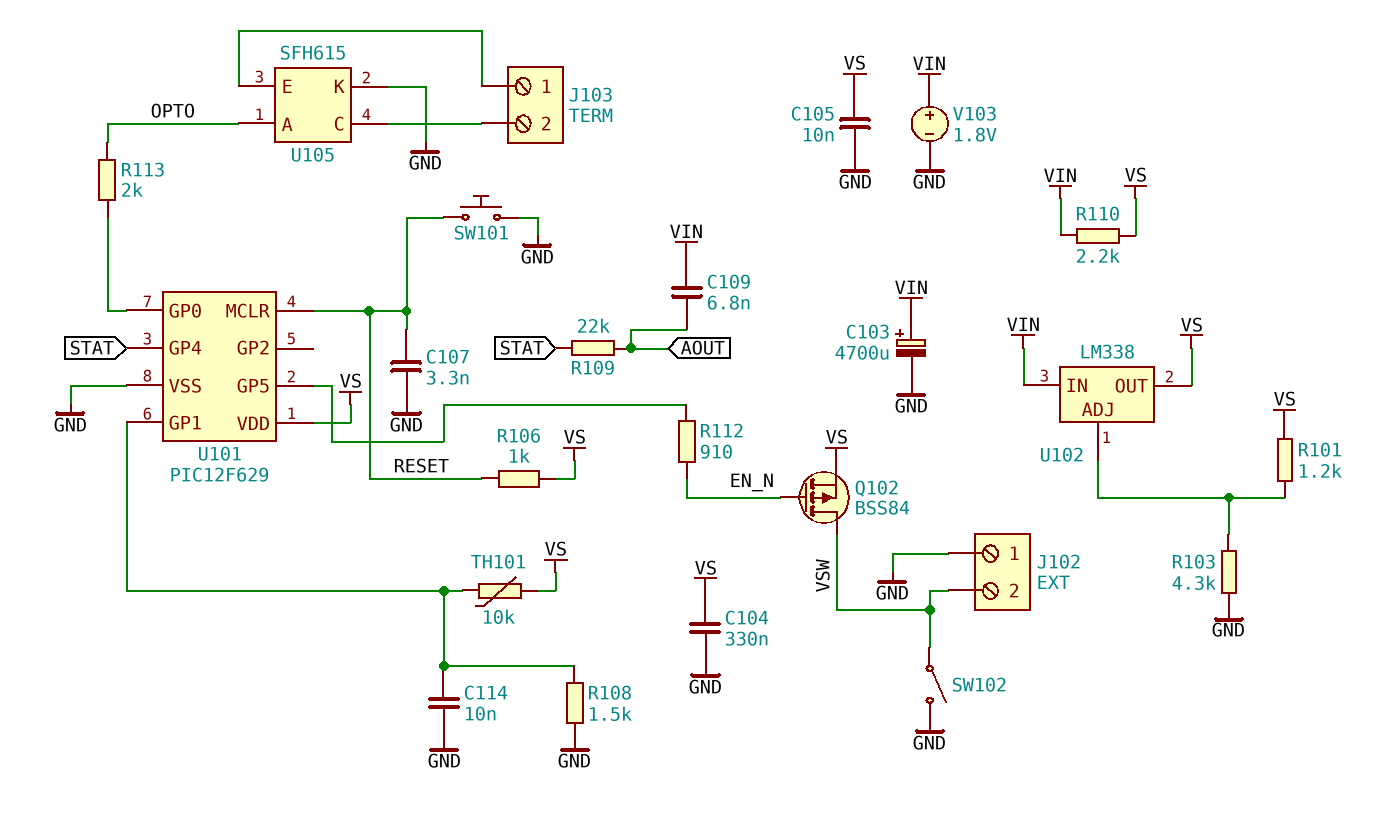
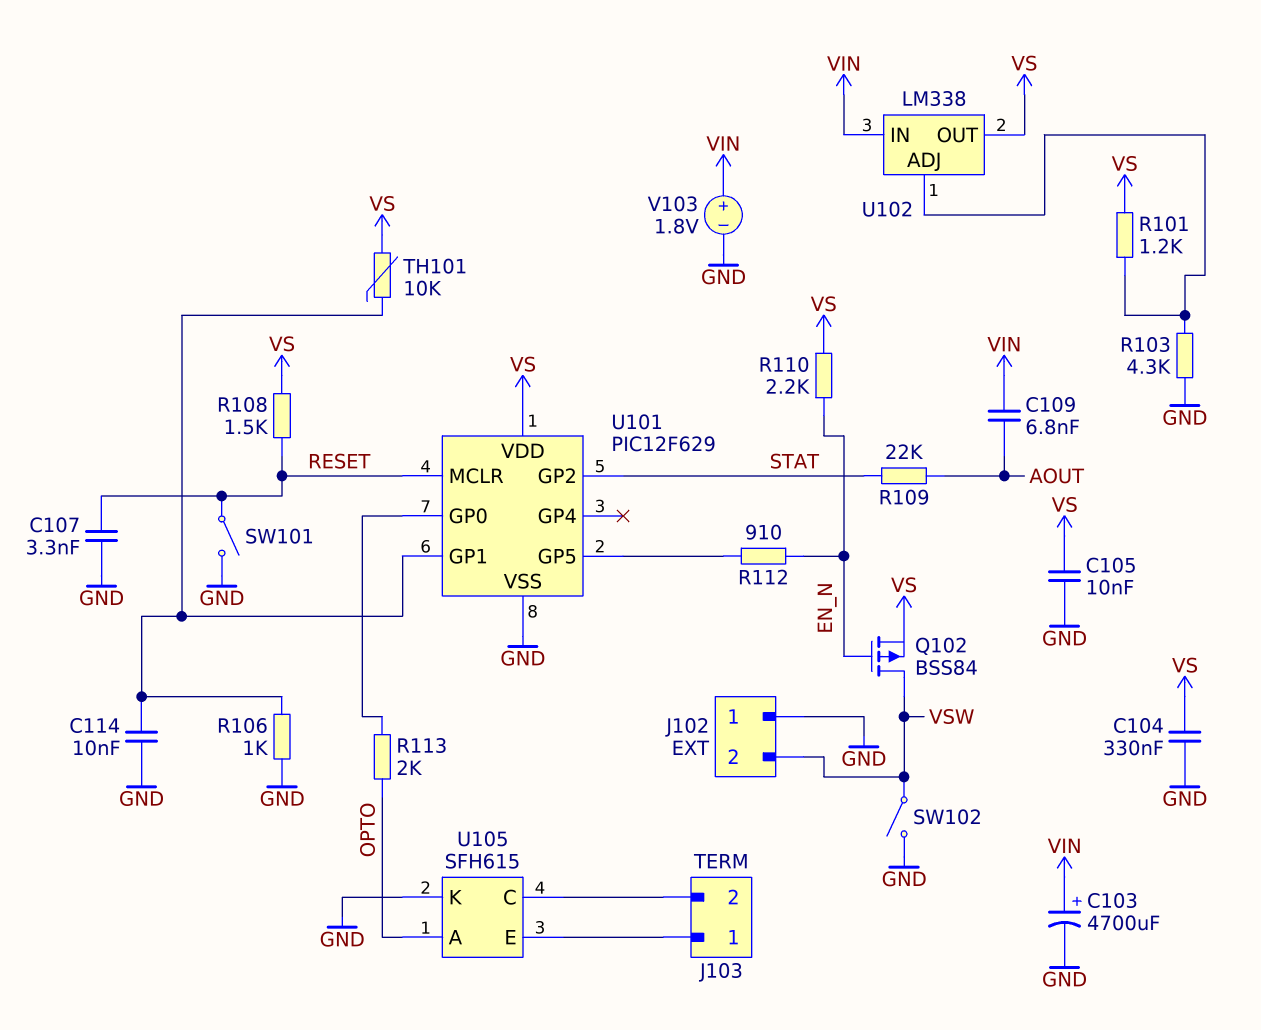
R106: 1k (RESET, VS) -> 1k (GND, U101/GP1)
R108: 1.5k (GND, U101/GP1) -> 1.5k (RESET, VS)
R110: 2.2k (VIN, VS) -> 2.2k (EN_N, VS)
SW101: button (GND, RESET) -> switch (GND, RESET)
U101 pin GP2: none -> STAT
U101 pin GP4: STAT -> none

